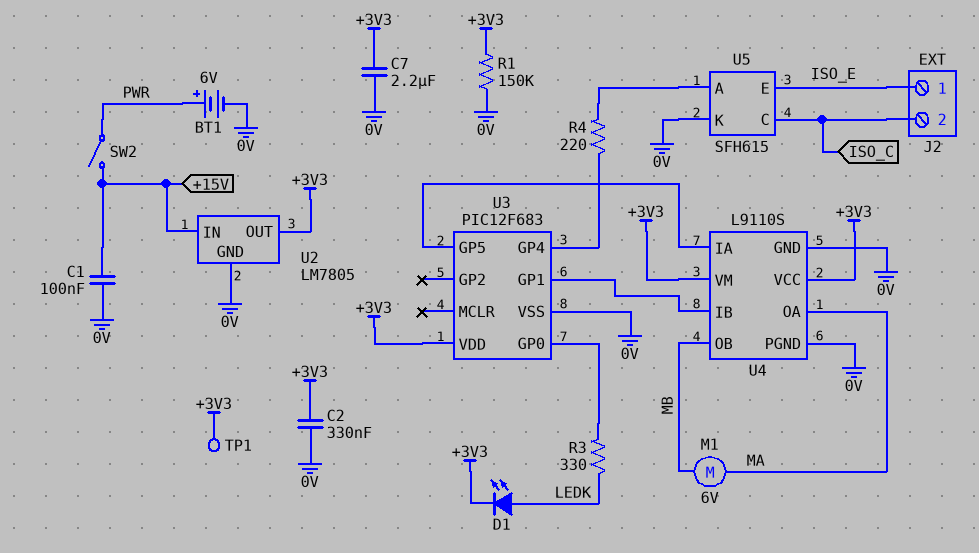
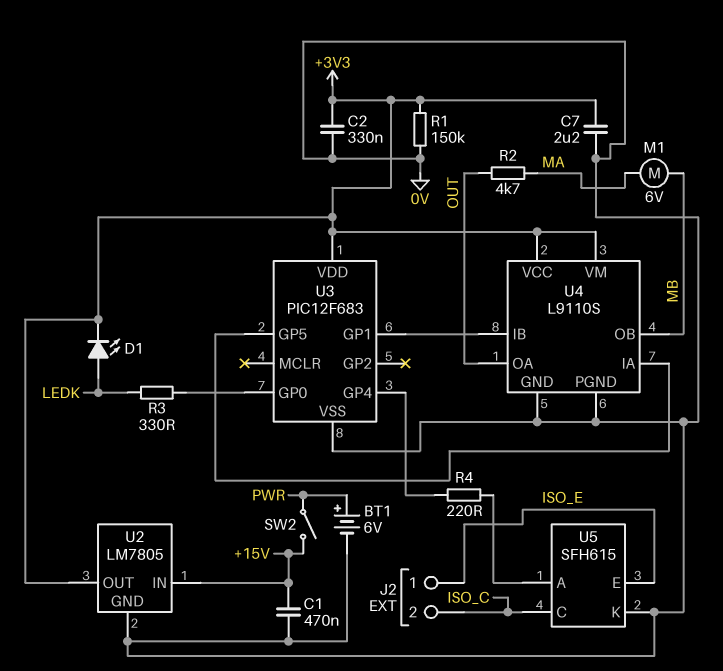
C1: 100nF (+15V, 0V) -> 470nF (+15V, 0V)
R2: none -> 4.7k (MA, OUT)
TP1: test point (+3V3) -> none
U4 pin OA: MA -> OUT

